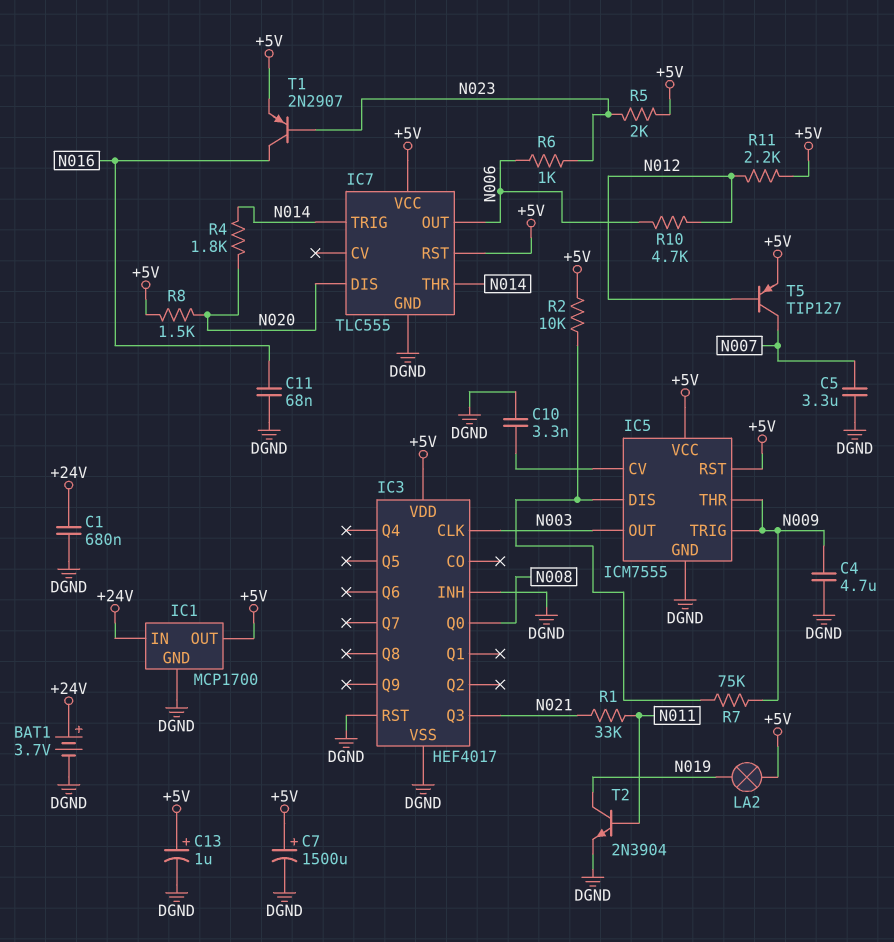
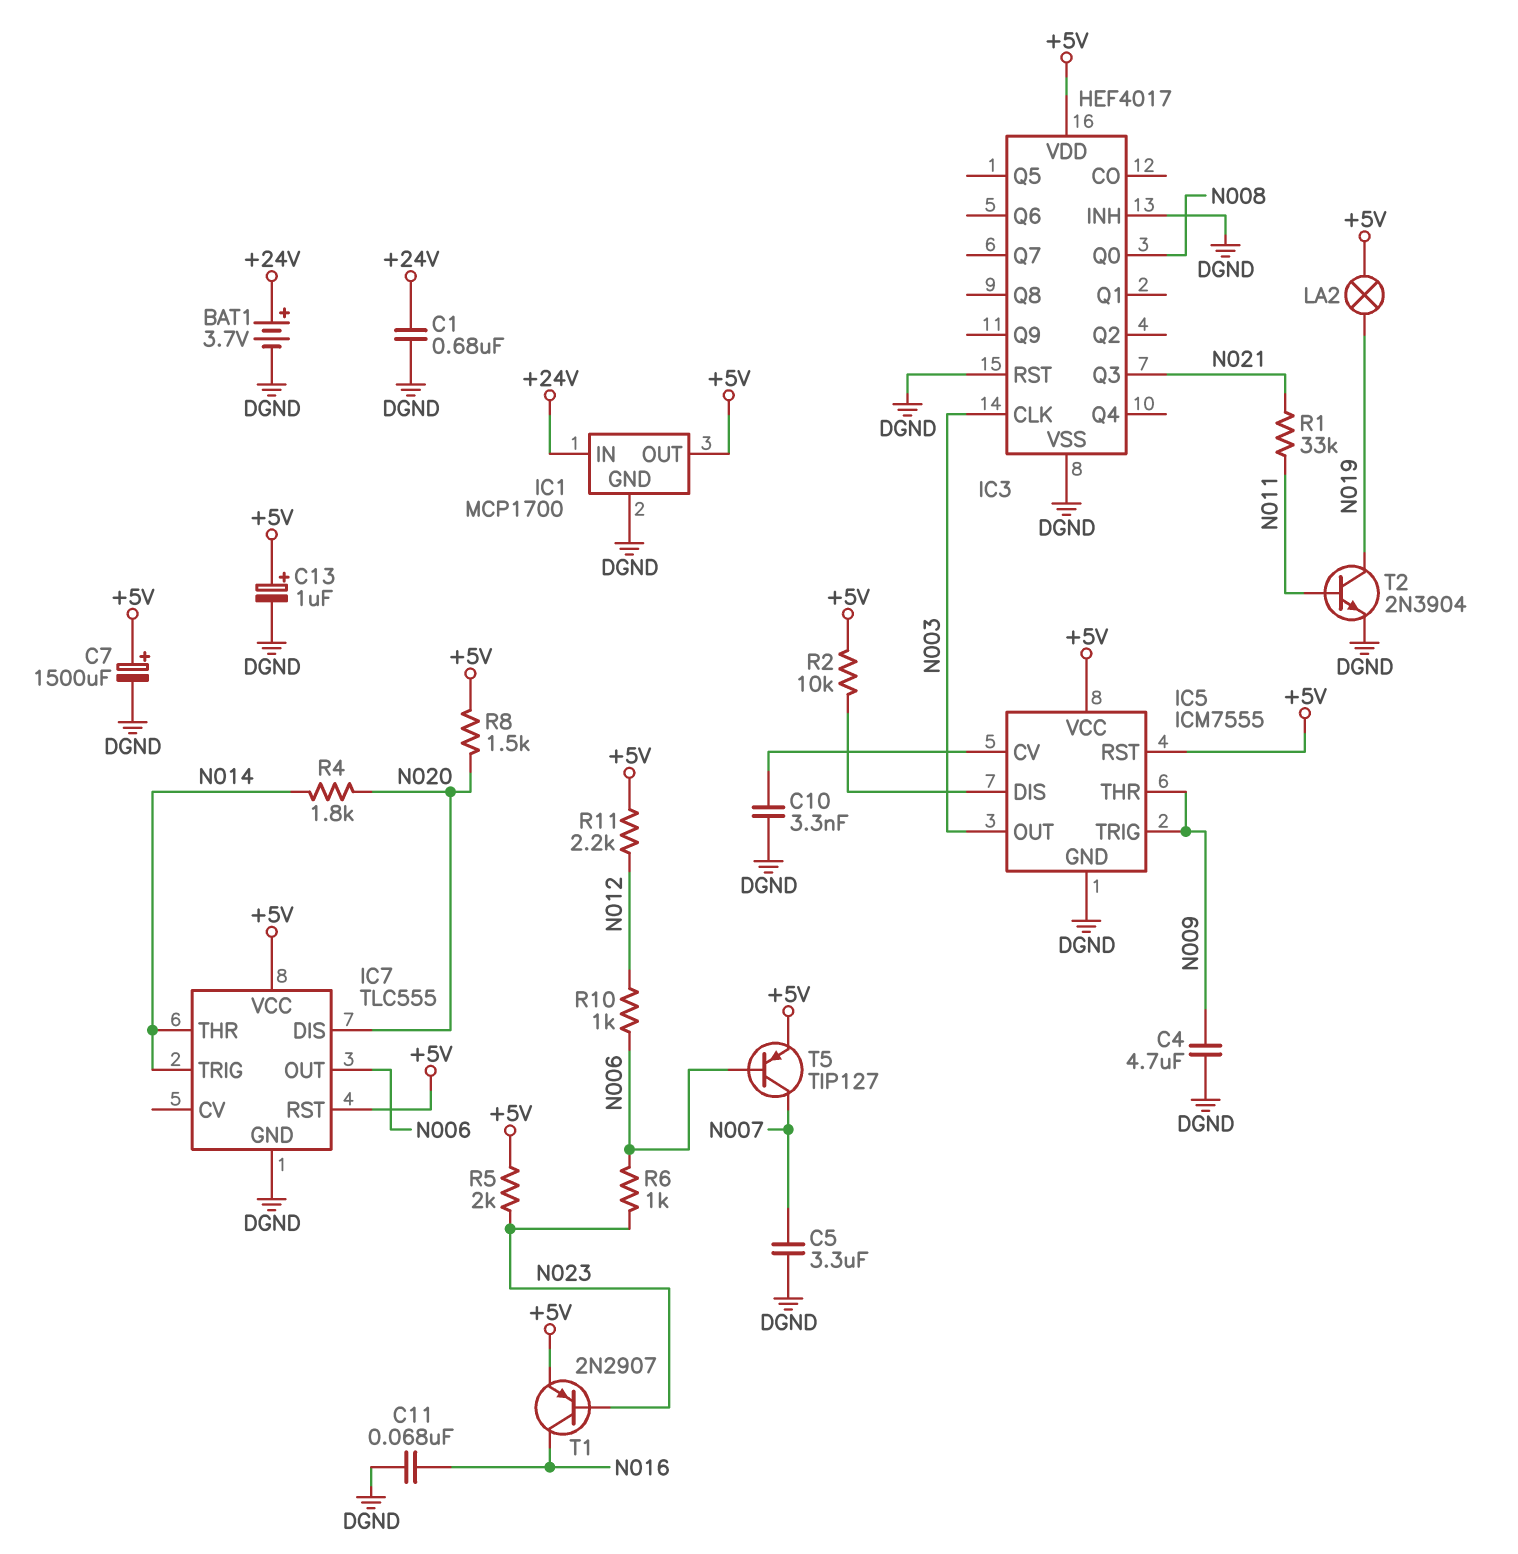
R7: 75k (IC5/DIS, N009) -> none
R10: 4.7k (N006, N012) -> 1k (N006, N012)
T5: PNP TIP127 (B N012, C N007, E +5V) -> PNP TIP127 (B N006, C N007, E +5V)

